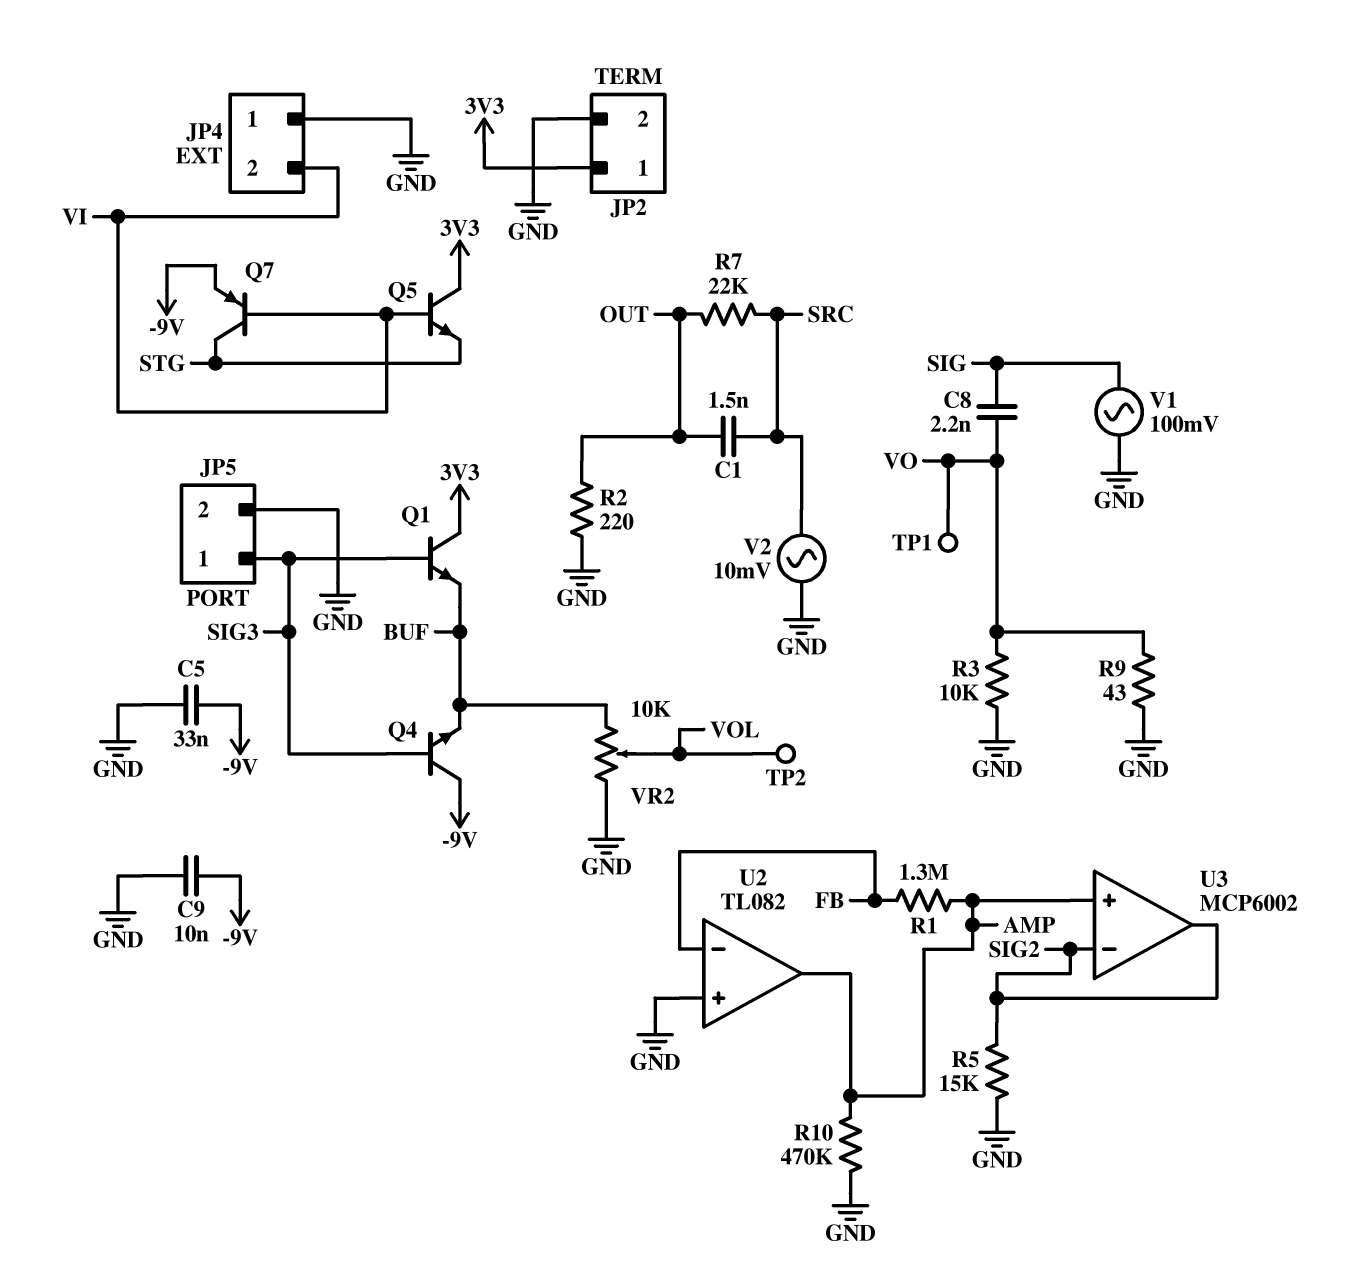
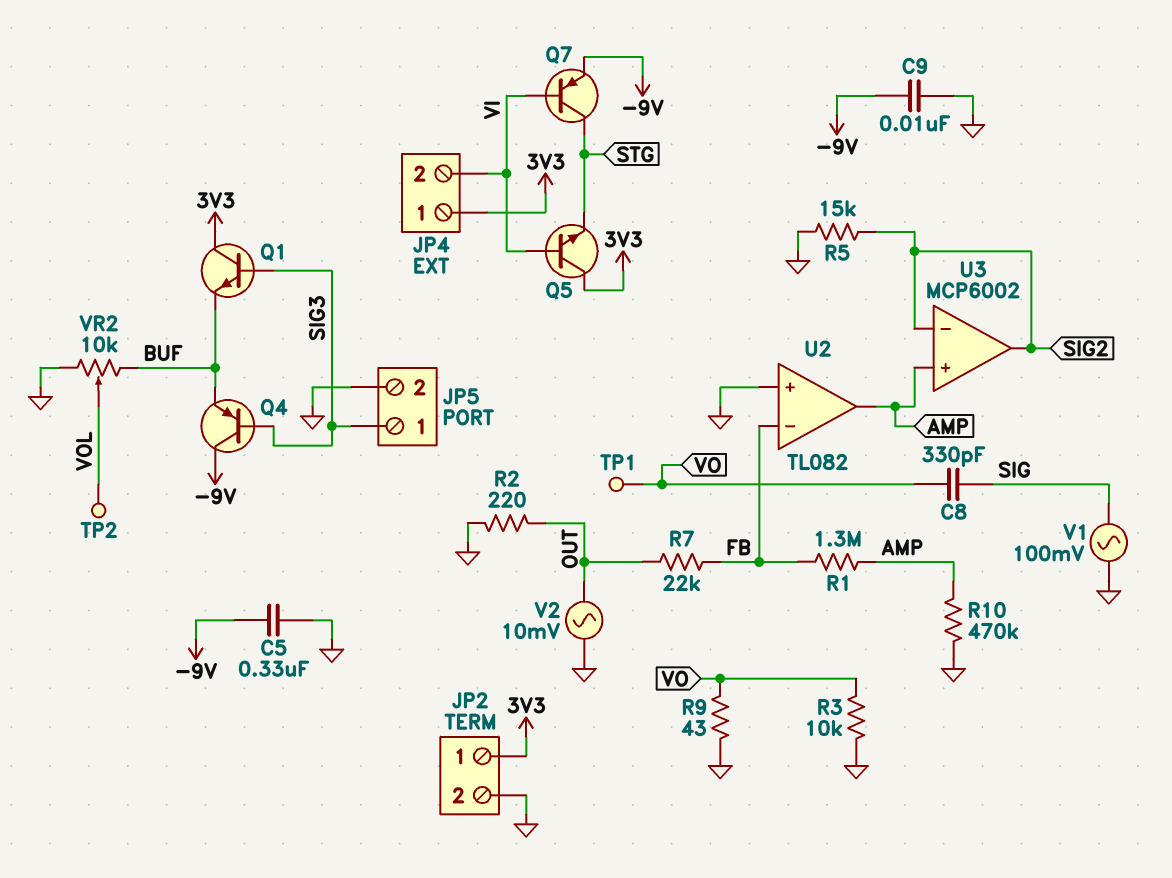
C1: 1.5nF (OUT, SRC) -> none
C5: 33nF (-9V, GND) -> 330nF (-9V, GND)
C8: 2.2nF (SIG, VO) -> 330pF (SIG, VO)
JP4 pin 1: GND -> 3V3
Q4: NPN (B SIG3, C -9V, E BUF) -> PNP (B SIG3, C -9V, E BUF)
R7: 22k (OUT, SRC) -> 22k (FB, OUT)
V2: AC 10mV (GND, SRC) -> AC 10mV (GND, OUT)

